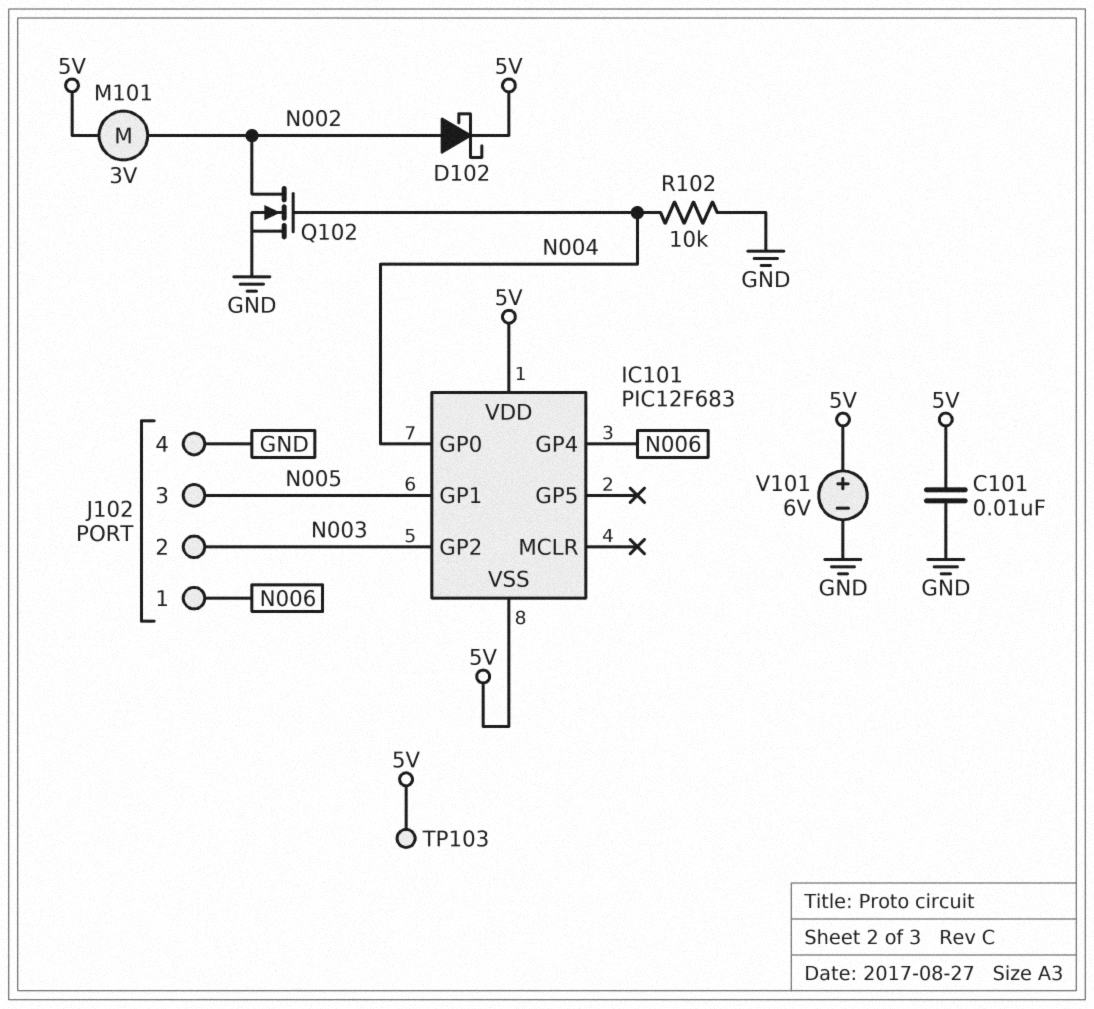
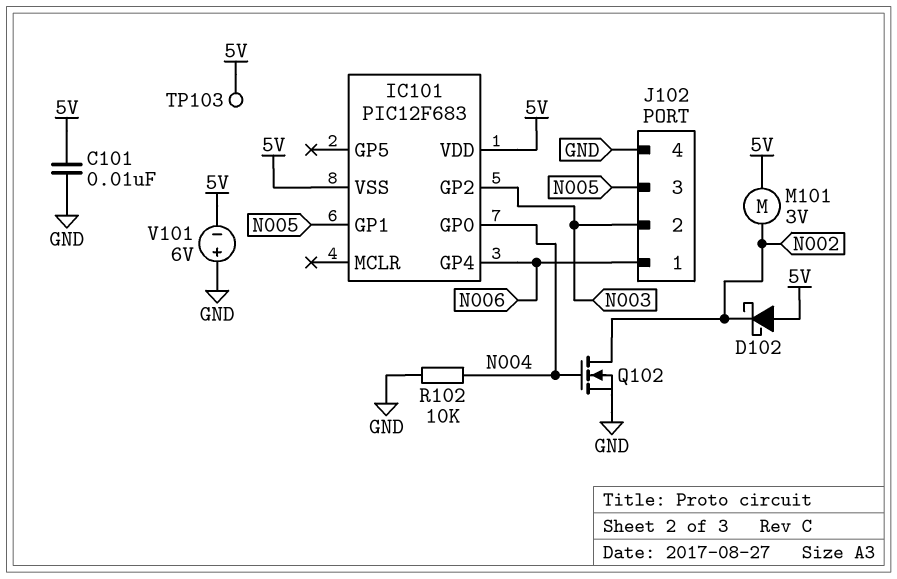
D102: schottky (A N002, K 5V) -> schottky (A 5V, K N002)
V101: 6V (plus 5V, minus GND) -> 6V (plus GND, minus 5V)

